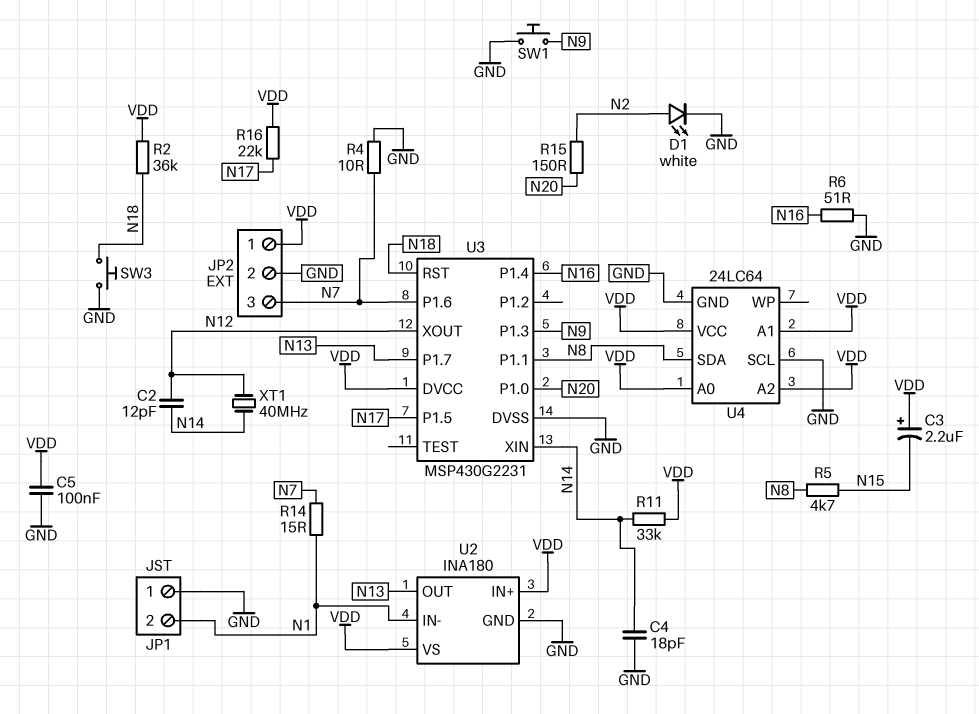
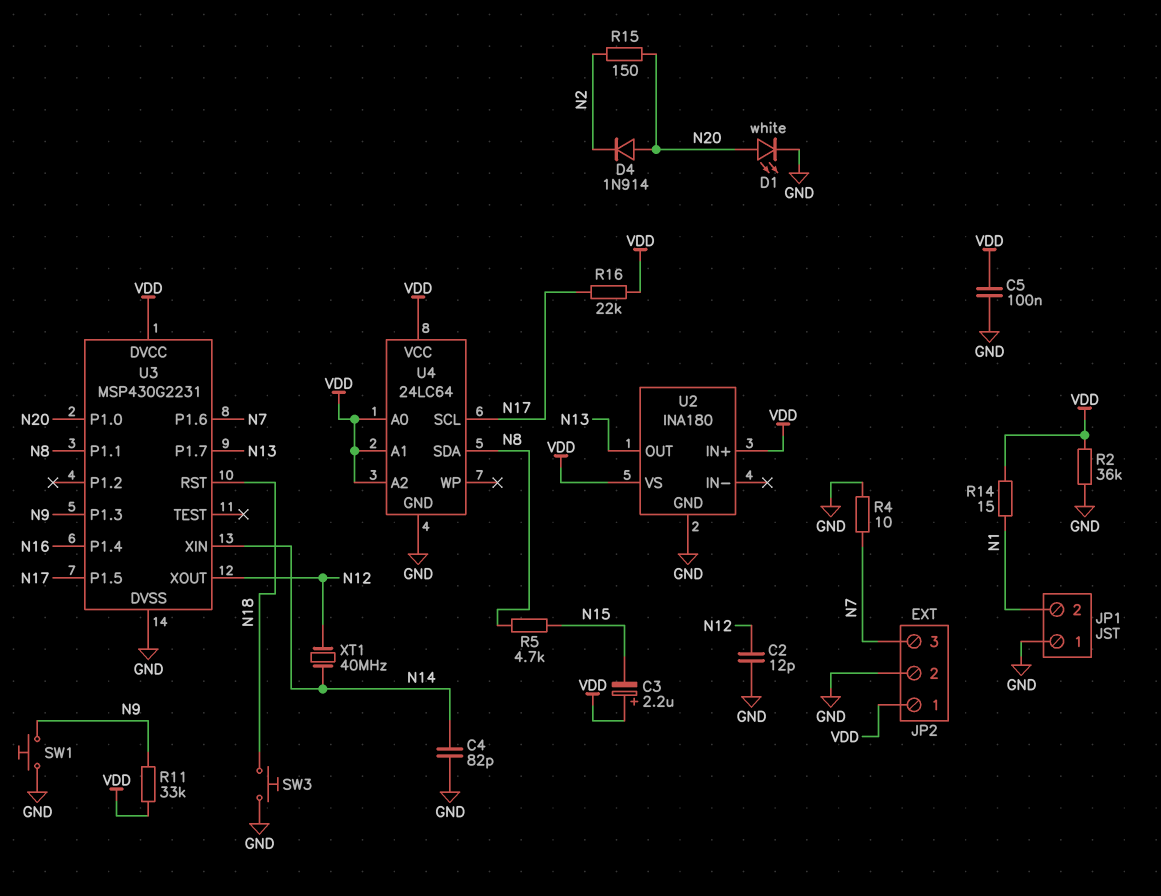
C2: 12pF (N12, N14) -> 12pF (GND, N12)
C4: 18pF (GND, N14) -> 82pF (GND, N14)
D1: LED white (A N2, K GND) -> LED white (A N20, K GND)
D4: none -> diode 1N914 (A N20, K N2)
R2: 36k (N18, VDD) -> 36k (GND, VDD)
R6: 51 (GND, N16) -> none
R11: 33k (N14, VDD) -> 33k (N9, VDD)
R14: 15 (N1, N7) -> 15 (N1, VDD)
U2 pin IN-: N1 -> none
U4 pin SCL: GND -> N17

